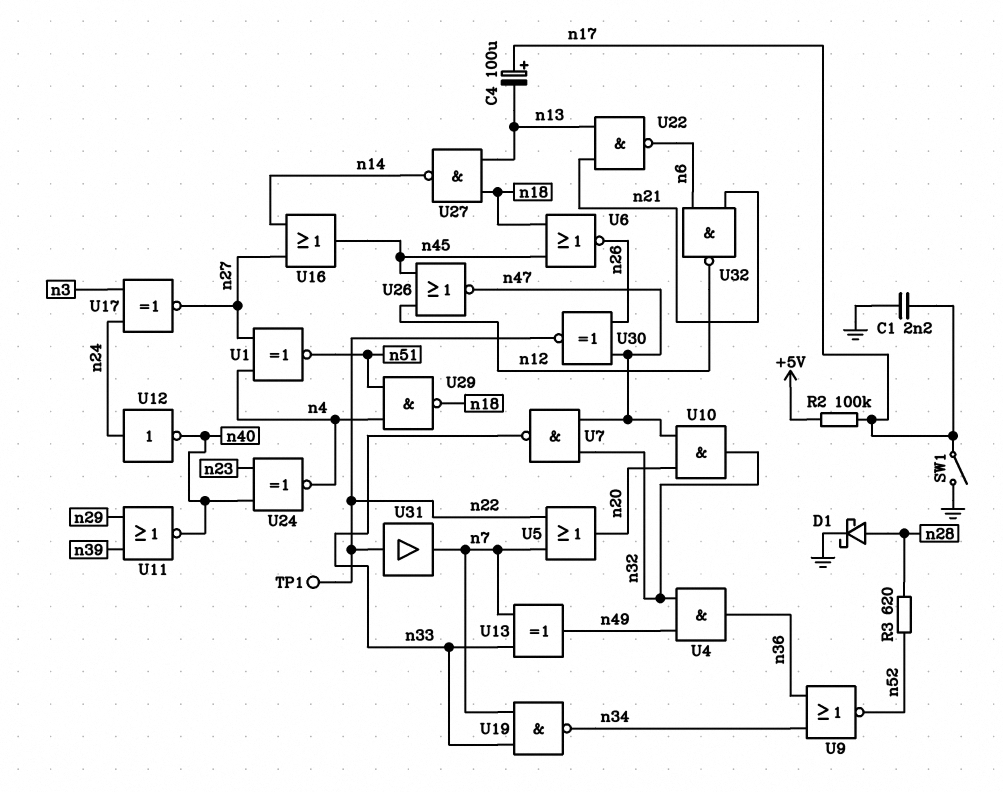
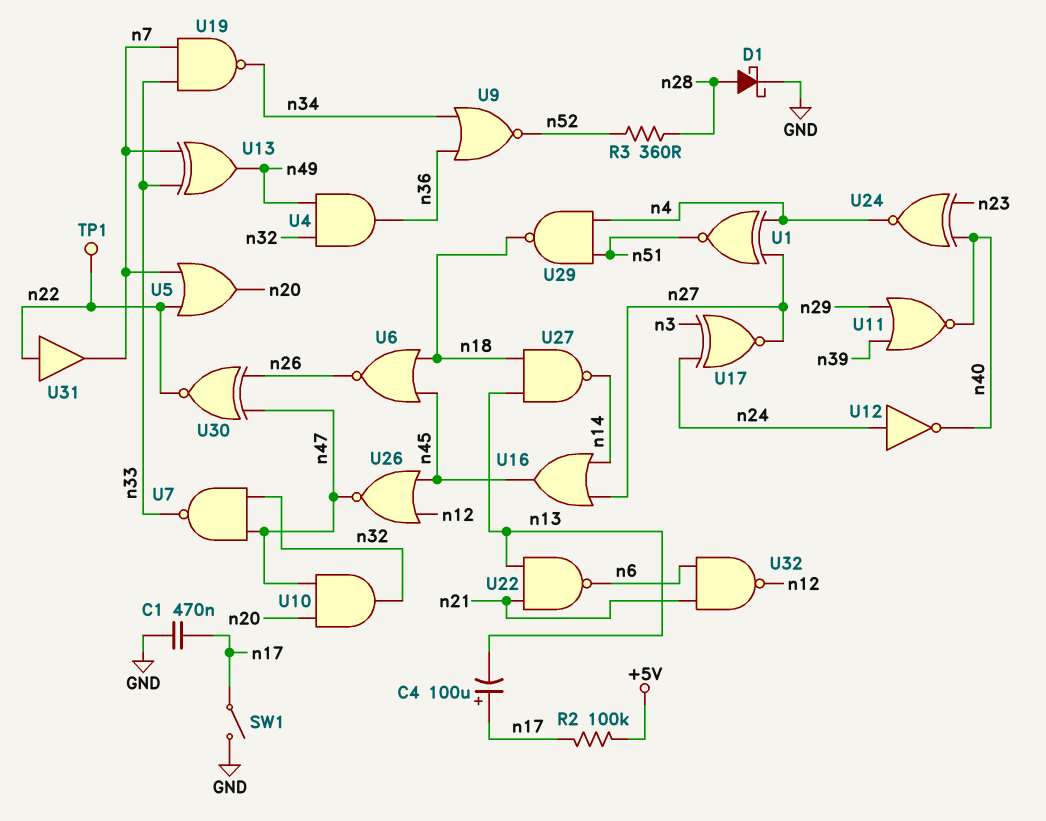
C1: 2.2nF (GND, n17) -> 470nF (GND, n17)
R3: 620 (n28, n52) -> 360 (n28, n52)

